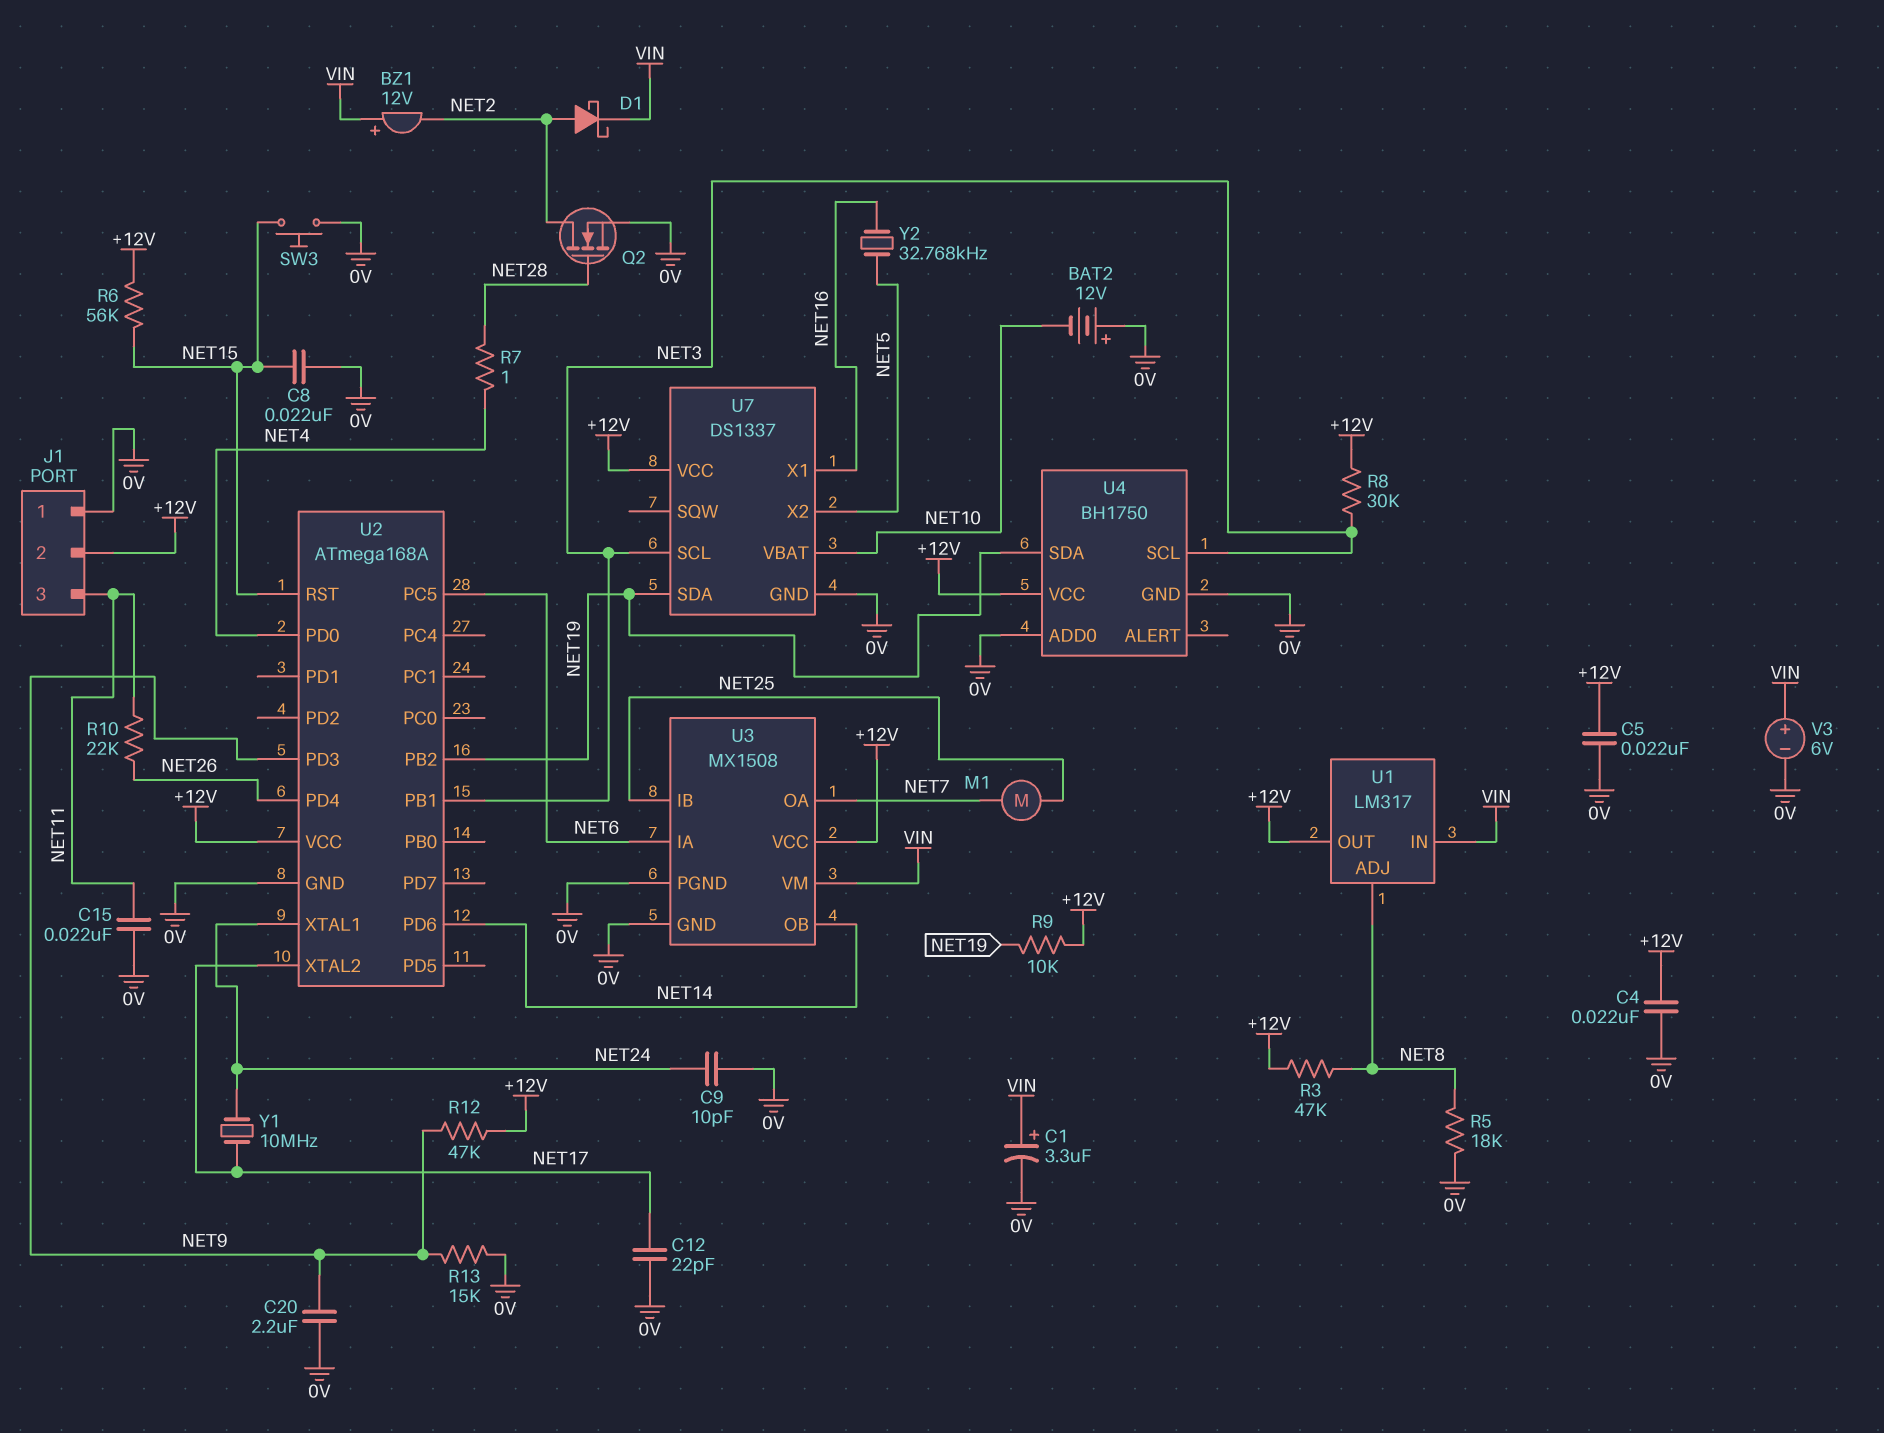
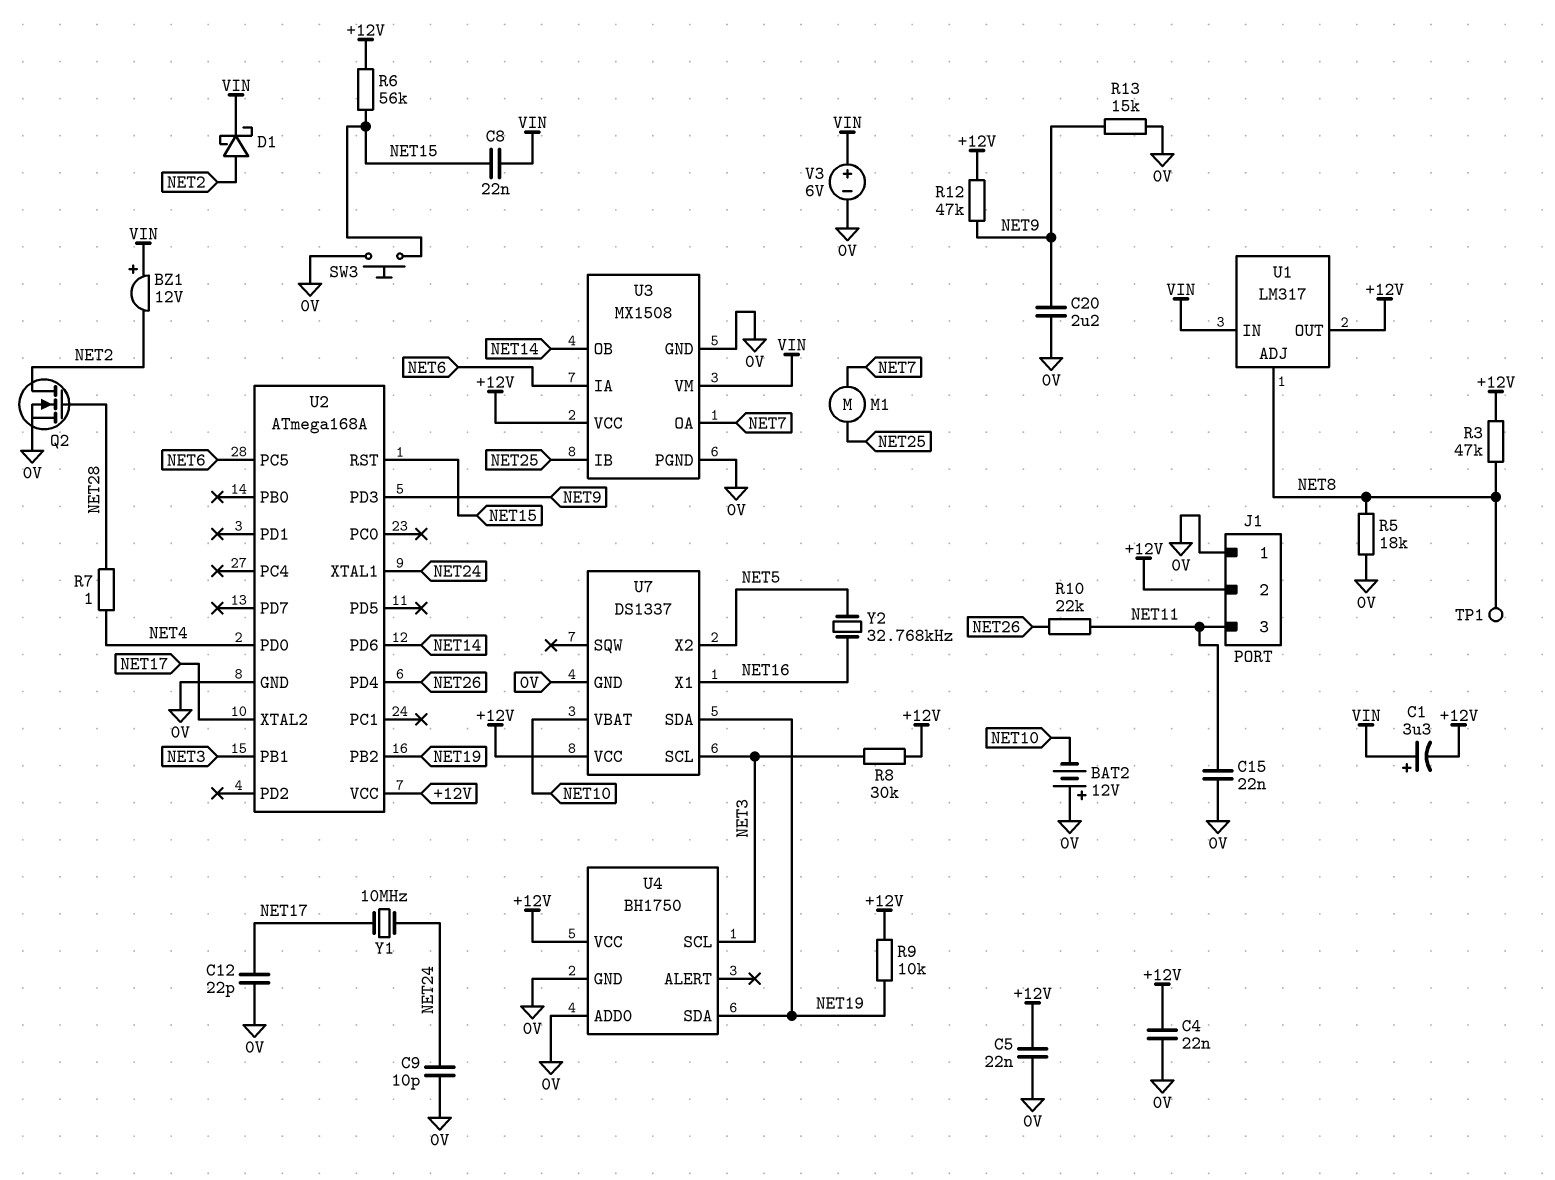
C1: 3.3uF (plus VIN, minus 0V) -> 3.3uF (plus VIN, minus +12V)
C8: 22nF (0V, NET15) -> 22nF (NET15, VIN)
TP1: none -> test point (NET8)

